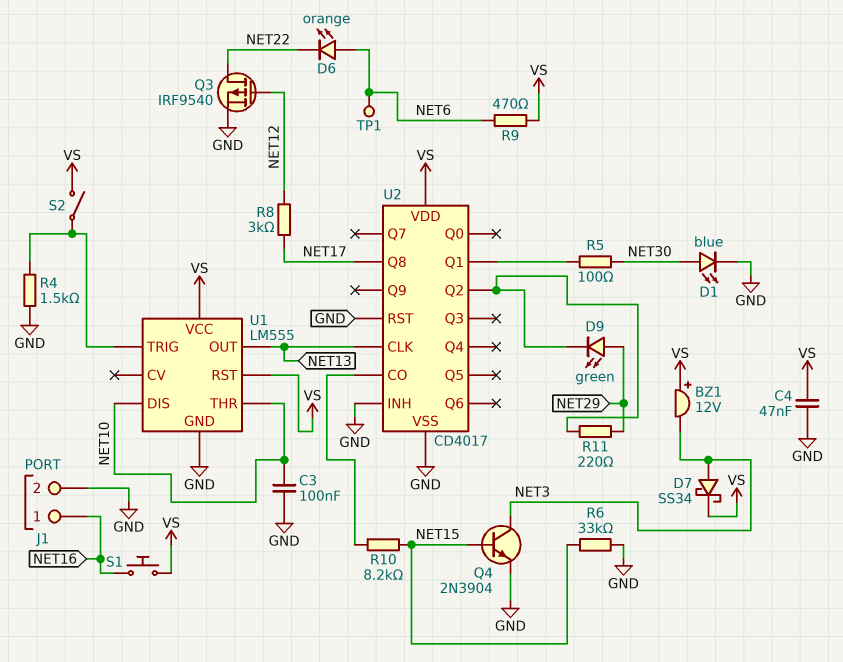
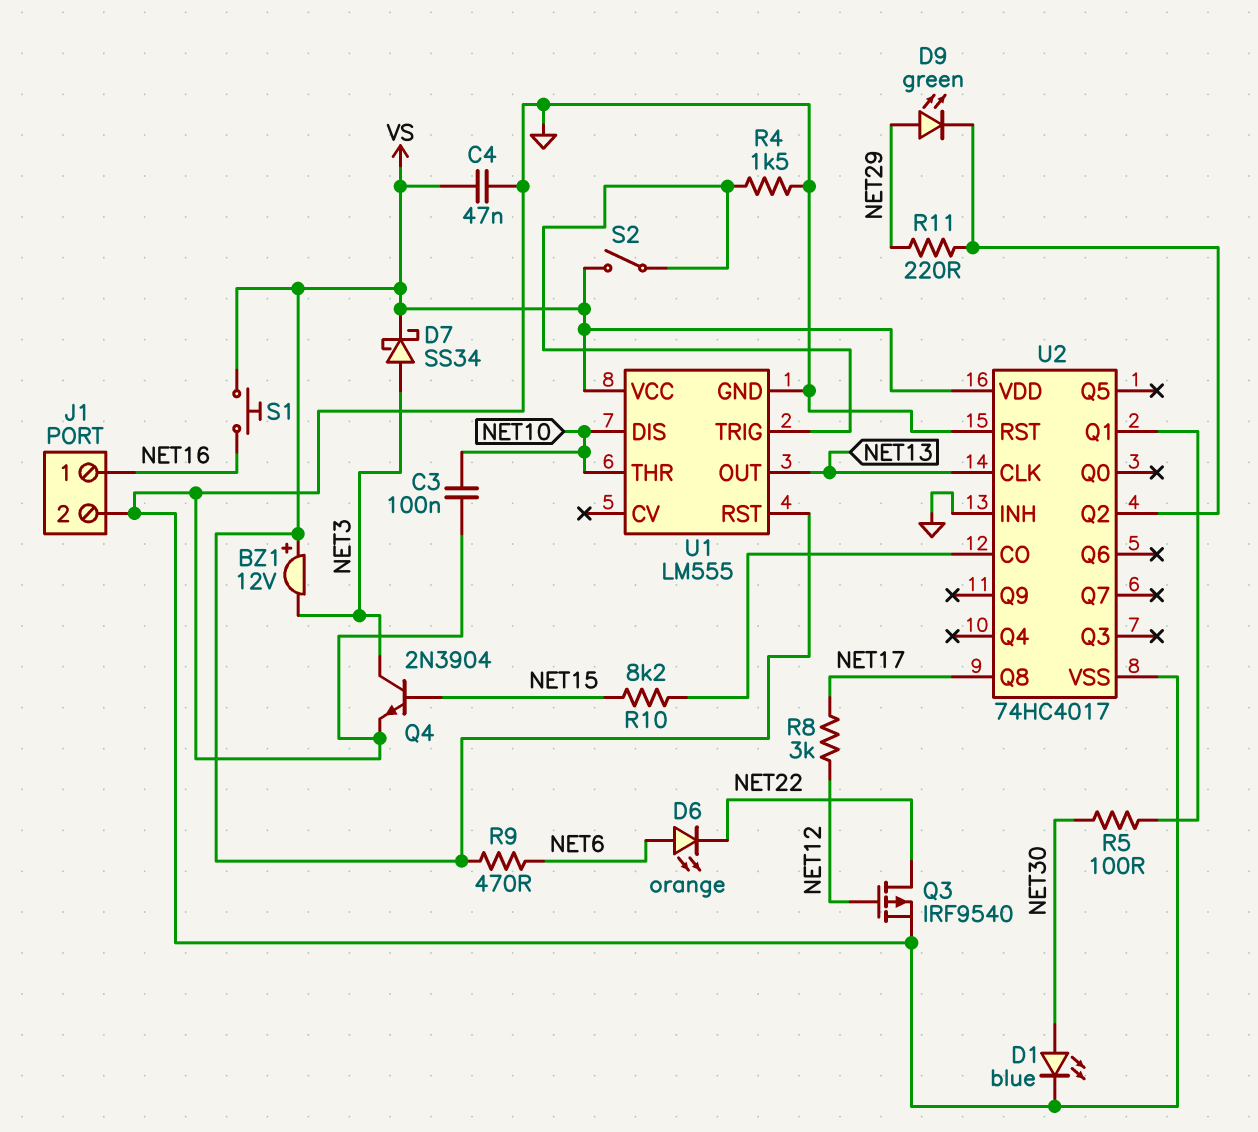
R6: 33k (GND, NET15) -> none
TP1: test point (NET6) -> none
U2: CD4017 -> 74HC4017

